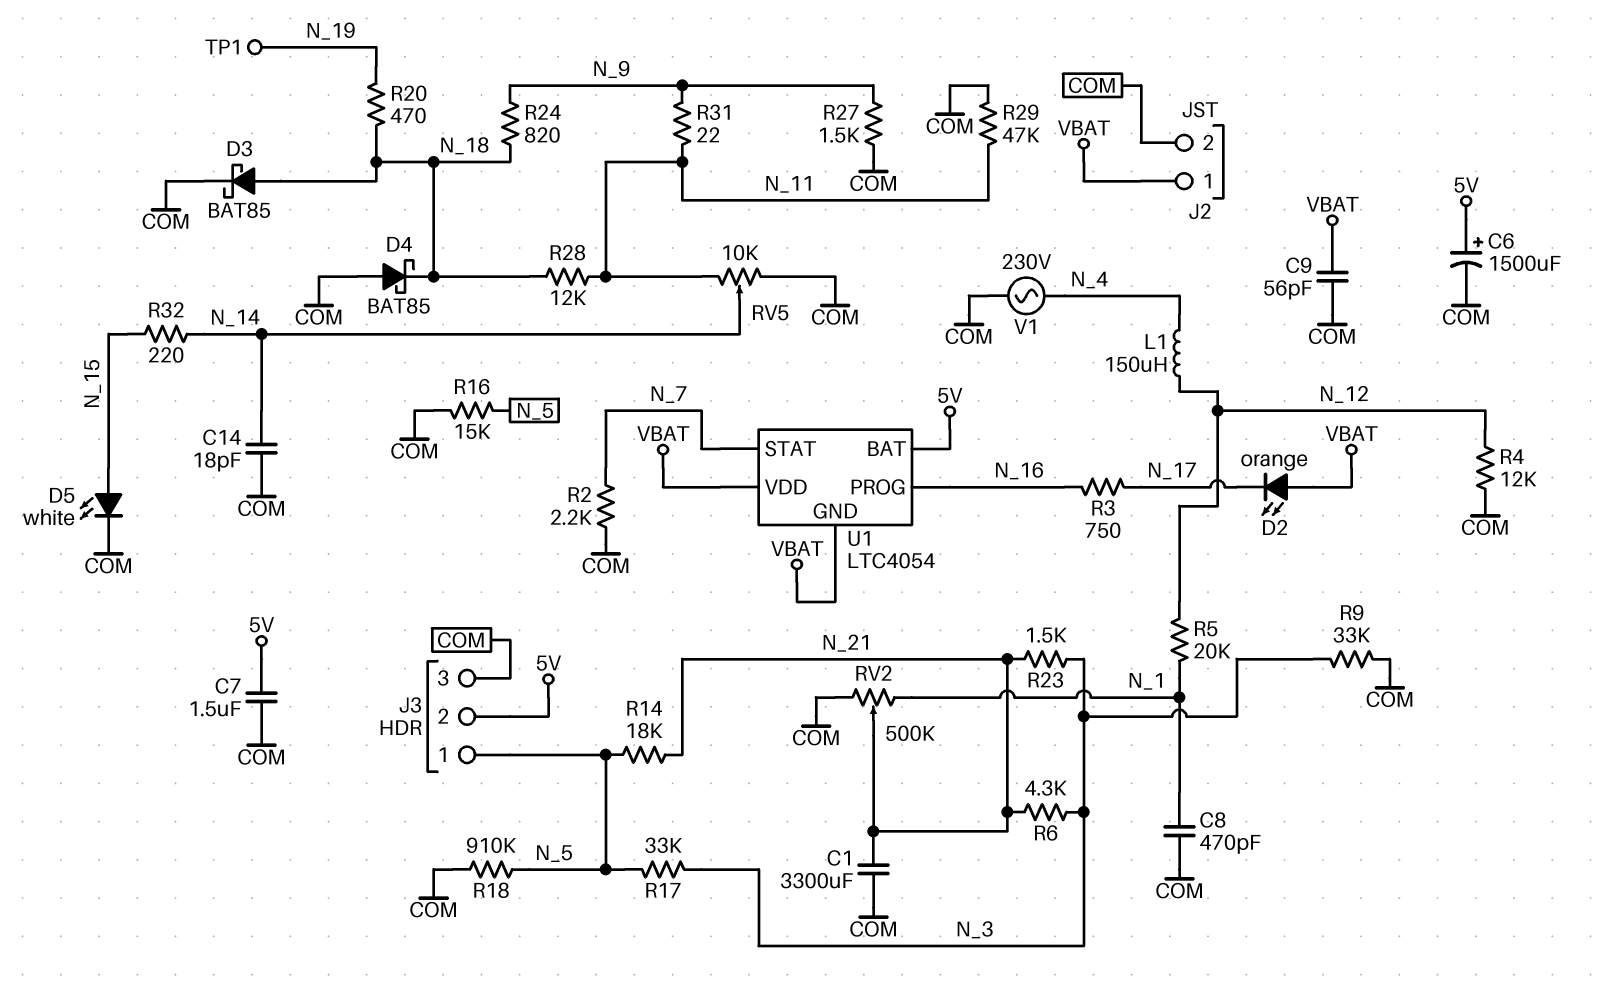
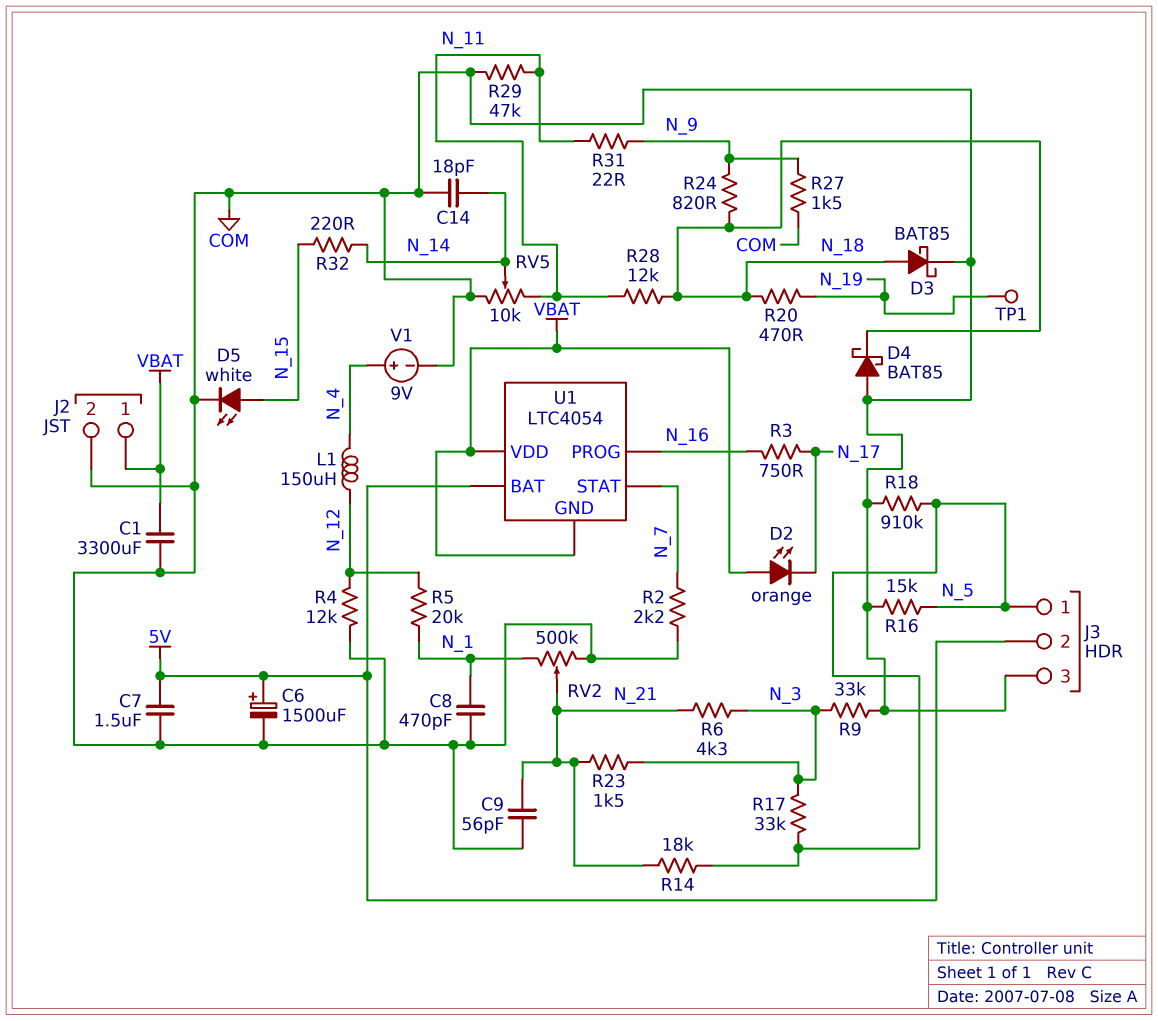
C1: 3300uF (COM, N_21) -> 3300uF (COM, VBAT)
C9: 56pF (COM, VBAT) -> 56pF (COM, N_21)
V1: AC 230V (COM, N_4) -> 9V (plus N_4, minus COM)

